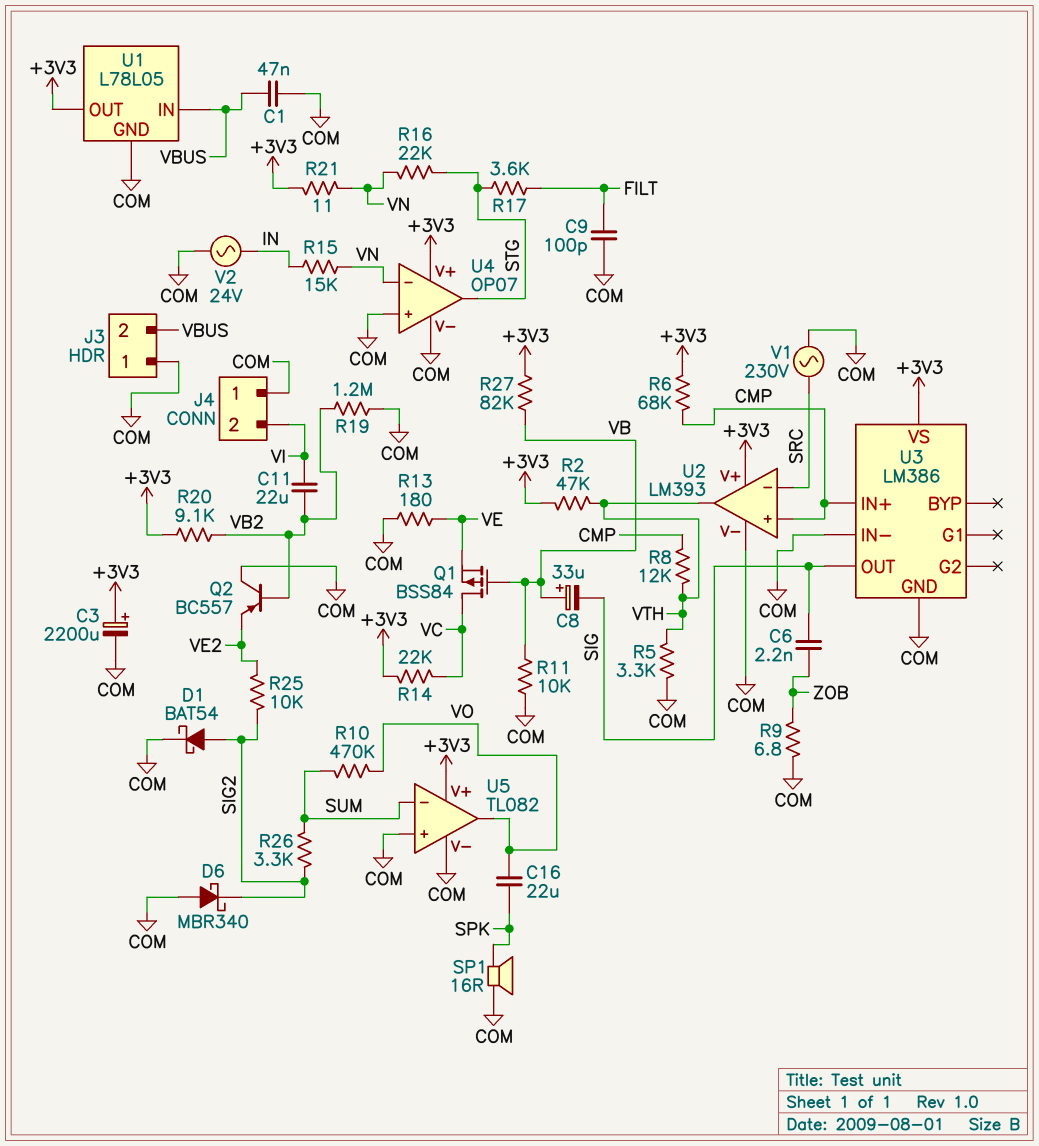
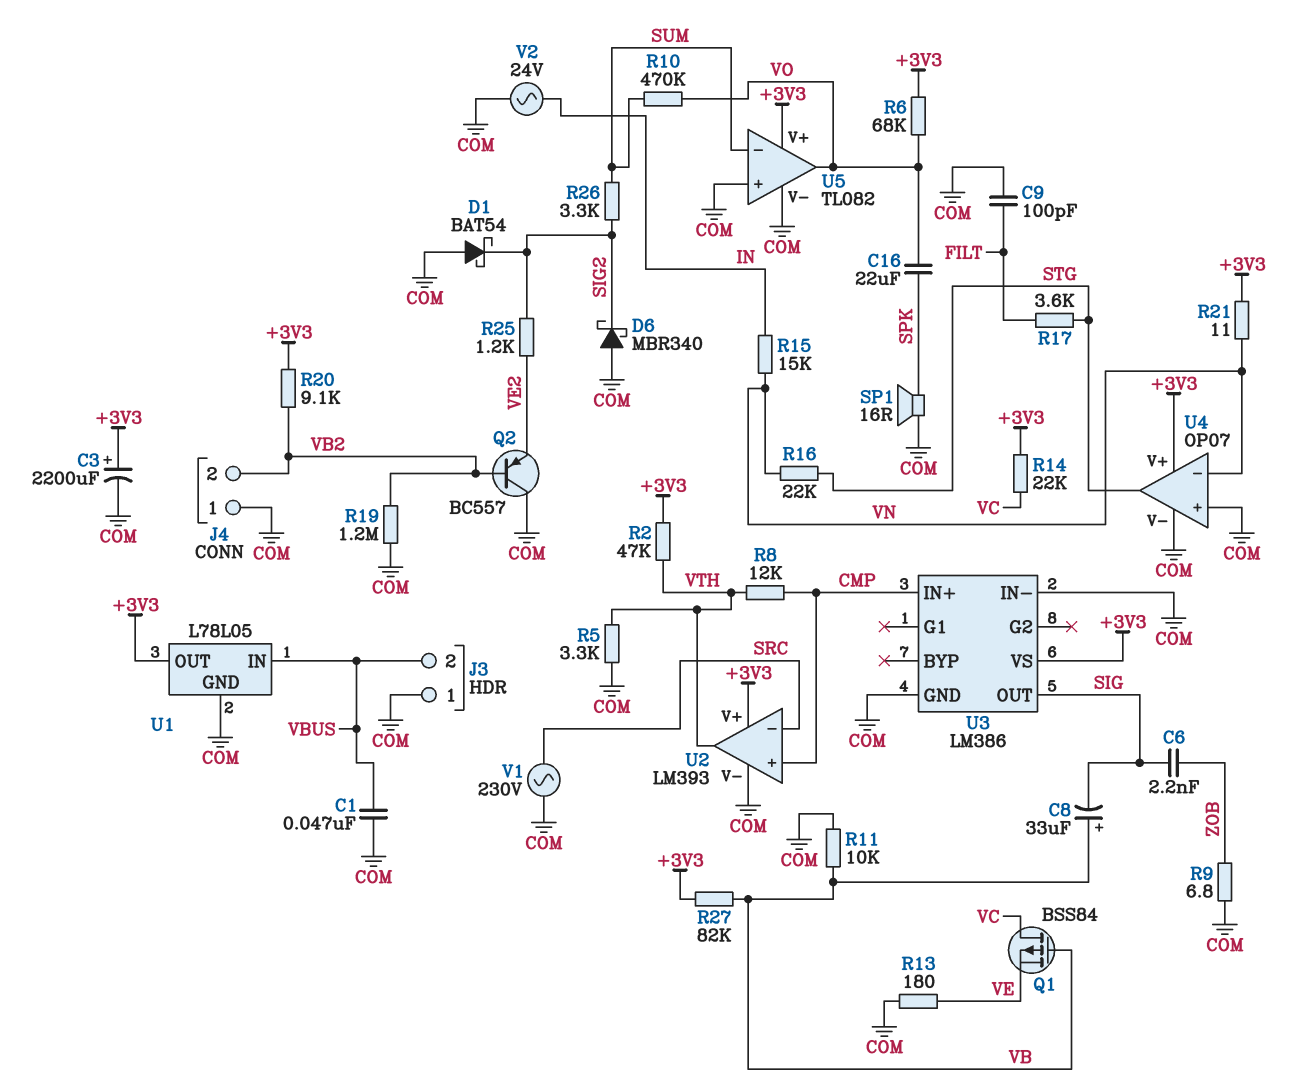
C11: 22uF (VB2, VI) -> none
D1: schottky BAT54 (A SIG2, K COM) -> schottky BAT54 (A COM, K SIG2)
J4 pin 2: VI -> VB2
R6: 68k (+3V3, CMP) -> 68k (+3V3, VO)
R25: 10k (SIG2, VE2) -> 1.2k (SIG2, VE2)

